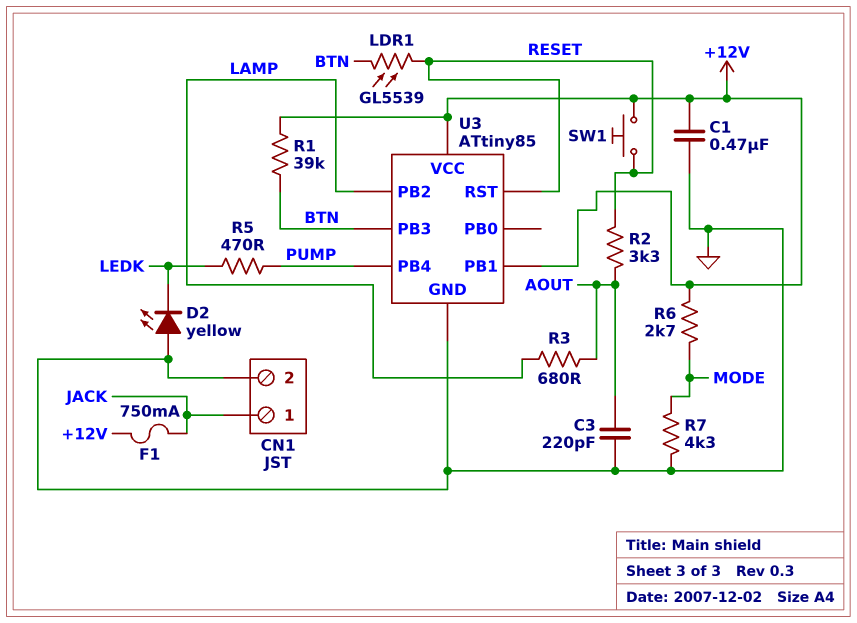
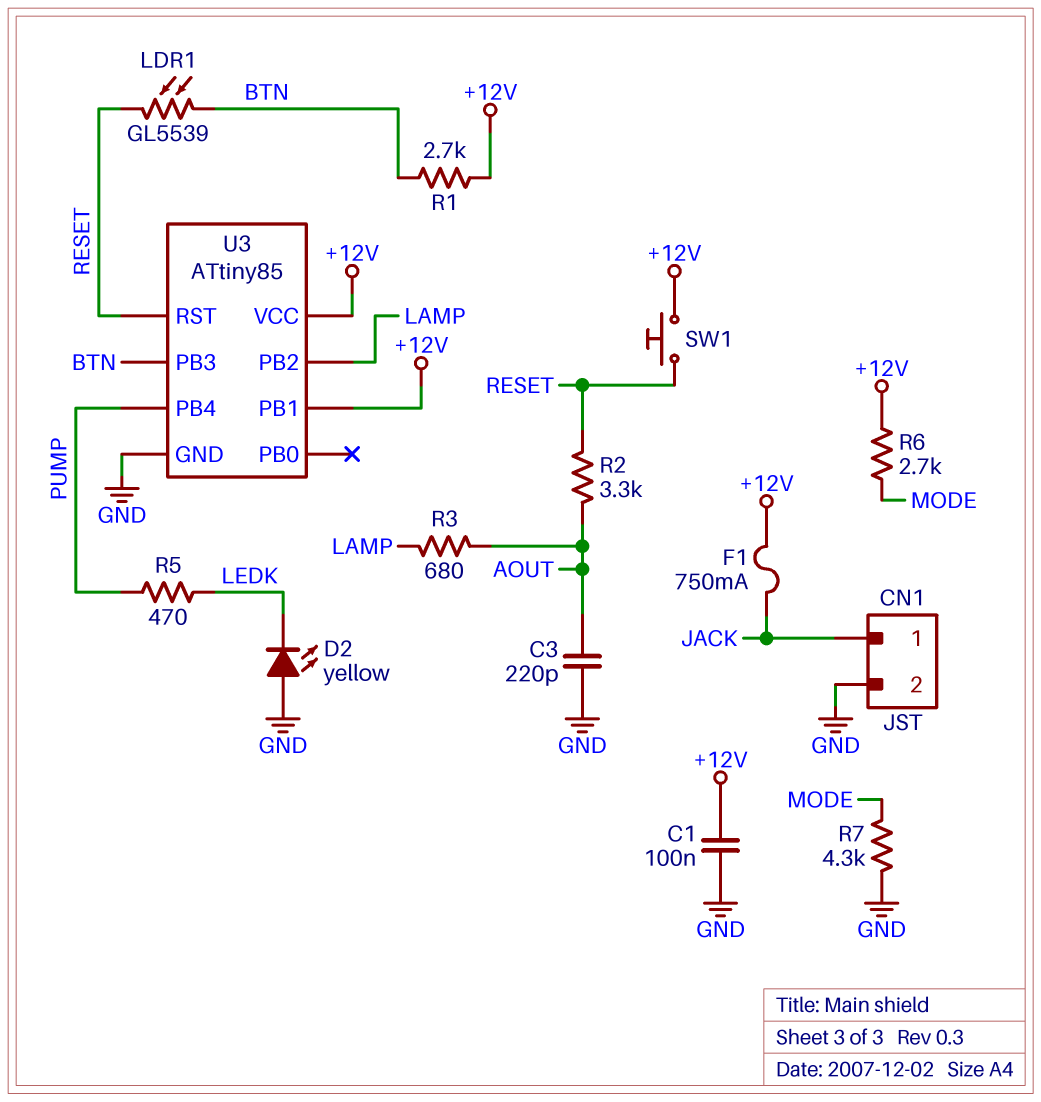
C1: 470nF (+12V, GND) -> 100nF (+12V, GND)
R1: 39k (+12V, BTN) -> 2.7k (+12V, BTN)

